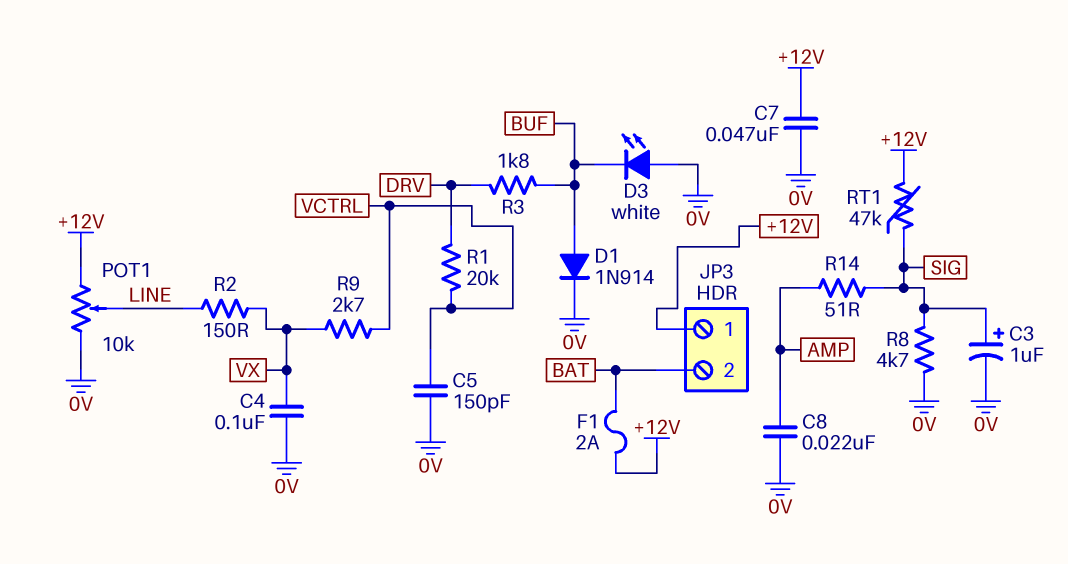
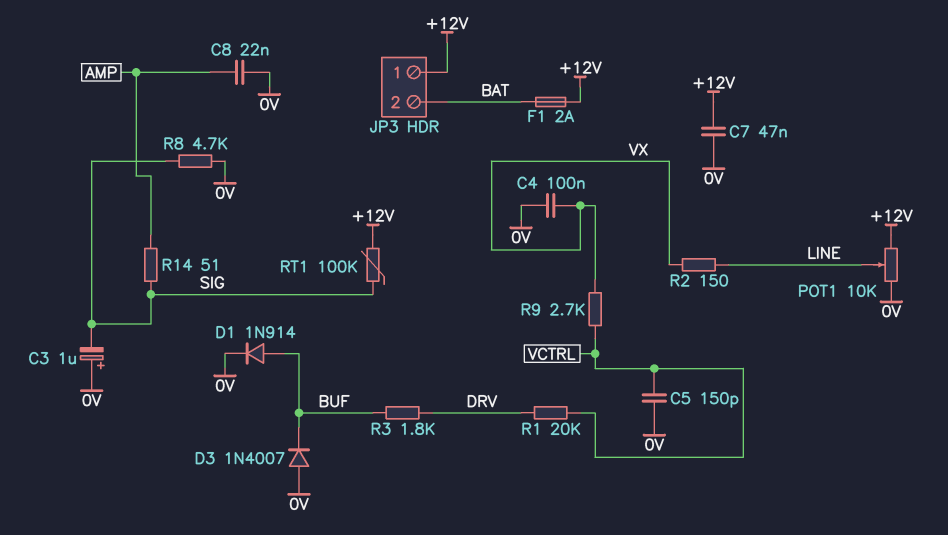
C3: 1uF (plus SIG, minus 0V) -> 1uF (plus 0V, minus SIG)
D3: LED white (A 0V, K BUF) -> diode 1N4007 (A 0V, K BUF)
RT1: 47k (+12V, SIG) -> 100k (+12V, SIG)

